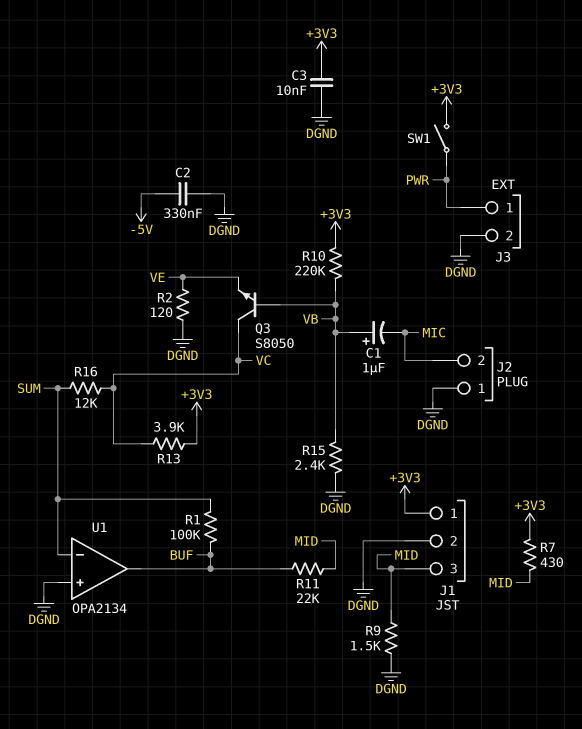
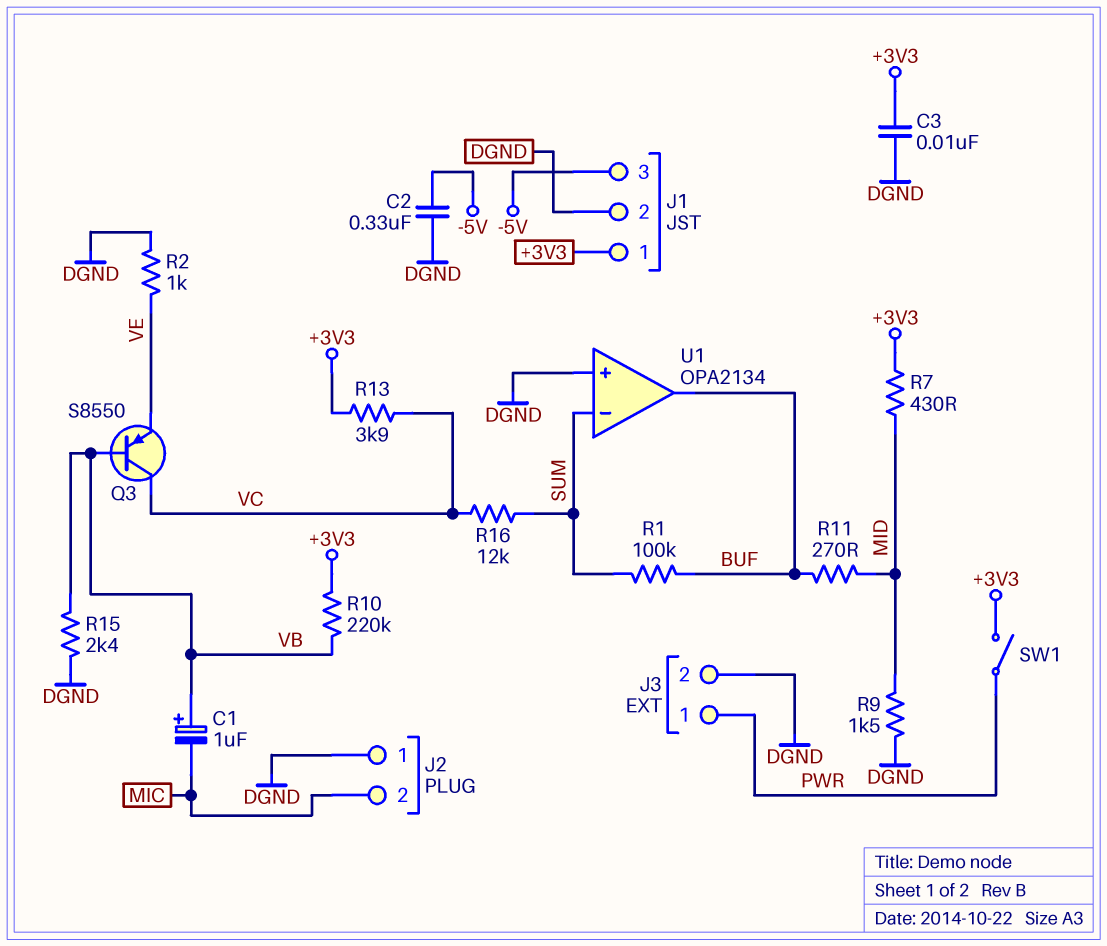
J1 pin 3: MID -> -5V
Q3: NPN S8050 (B VB, C VC, E VE) -> PNP S8550 (B VB, C VC, E VE)
R2: 120 (DGND, VE) -> 1k (DGND, VE)
R11: 22k (BUF, MID) -> 270 (BUF, MID)

